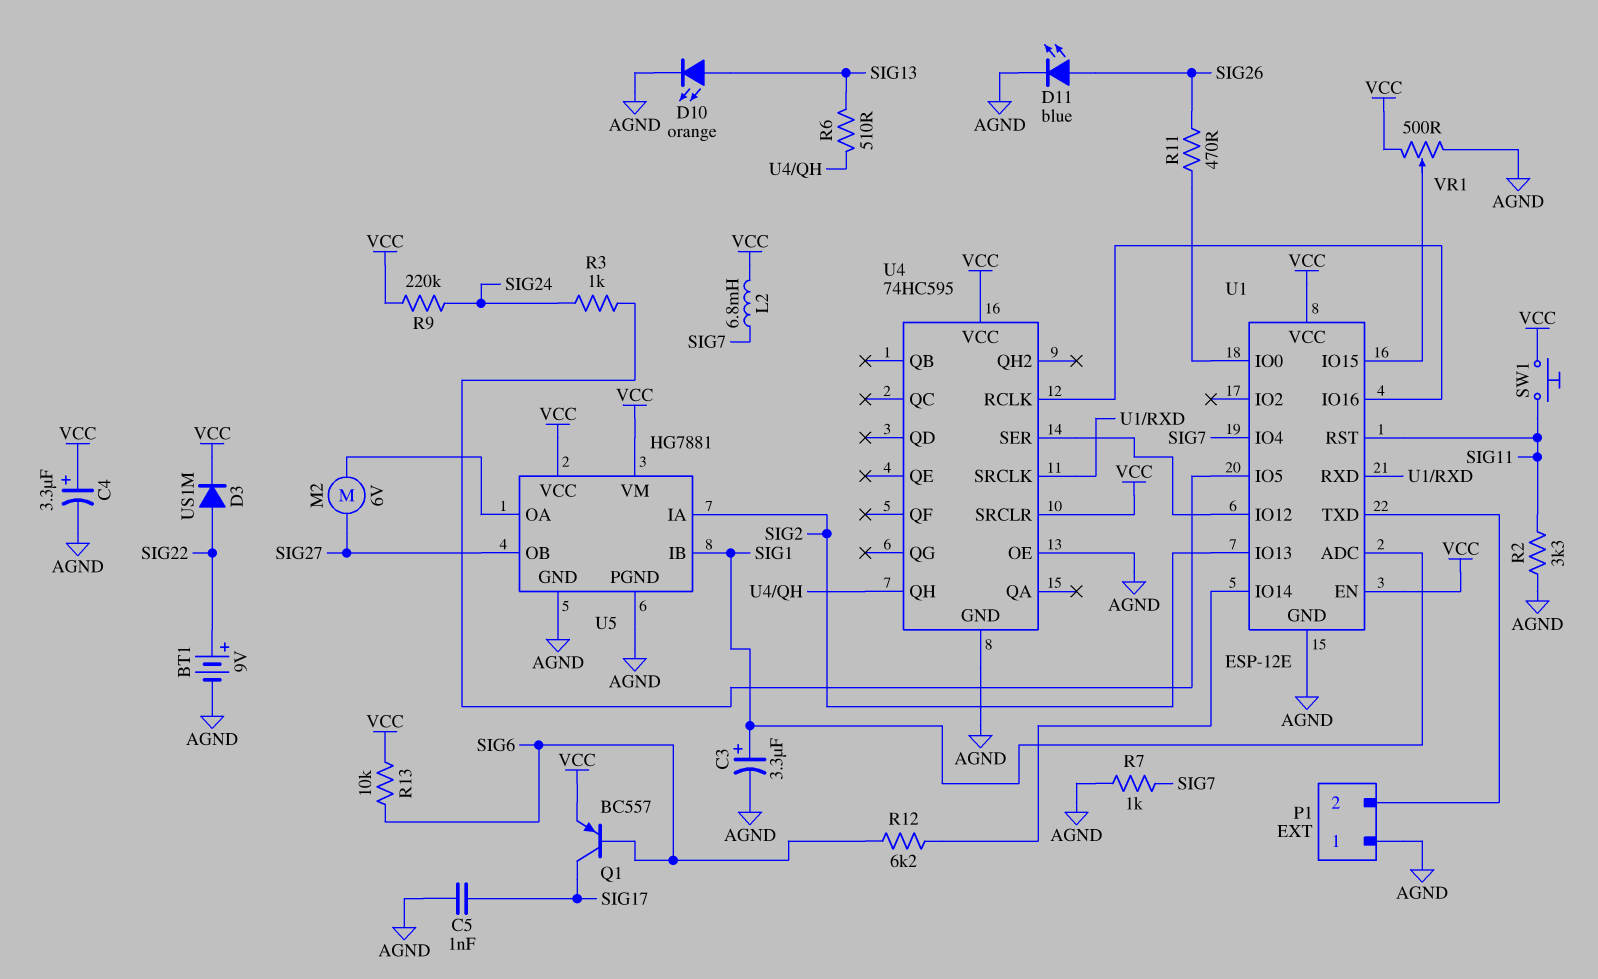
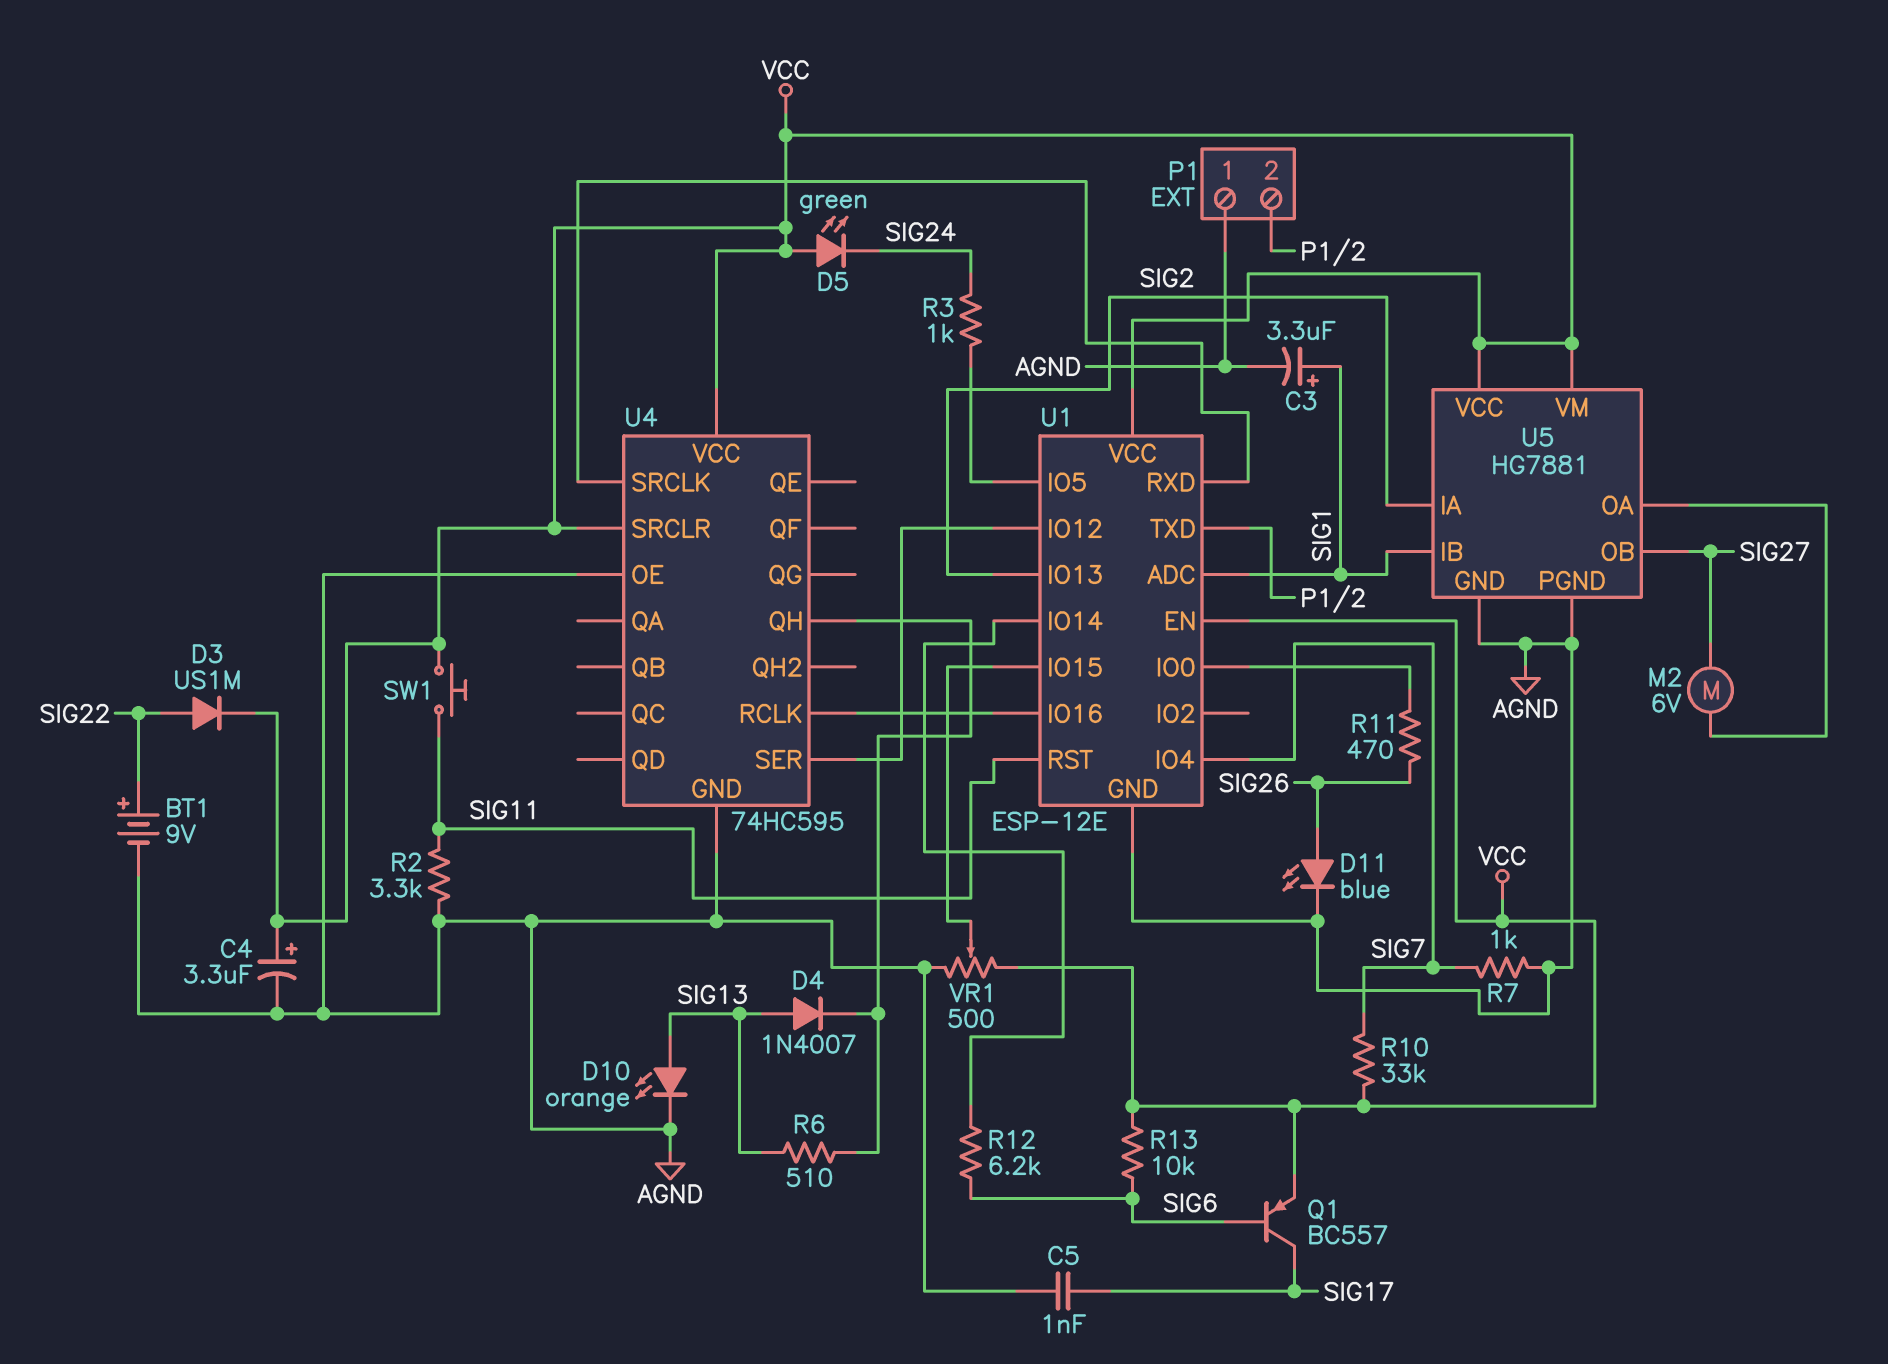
D4: none -> diode 1N4007 (A SIG13, K U4/QH)
D5: none -> LED green (A VCC, K SIG24)
L2: 6.8mH (SIG7, VCC) -> none
R9: 220k (SIG24, VCC) -> none
R10: none -> 33k (SIG7, VCC)

